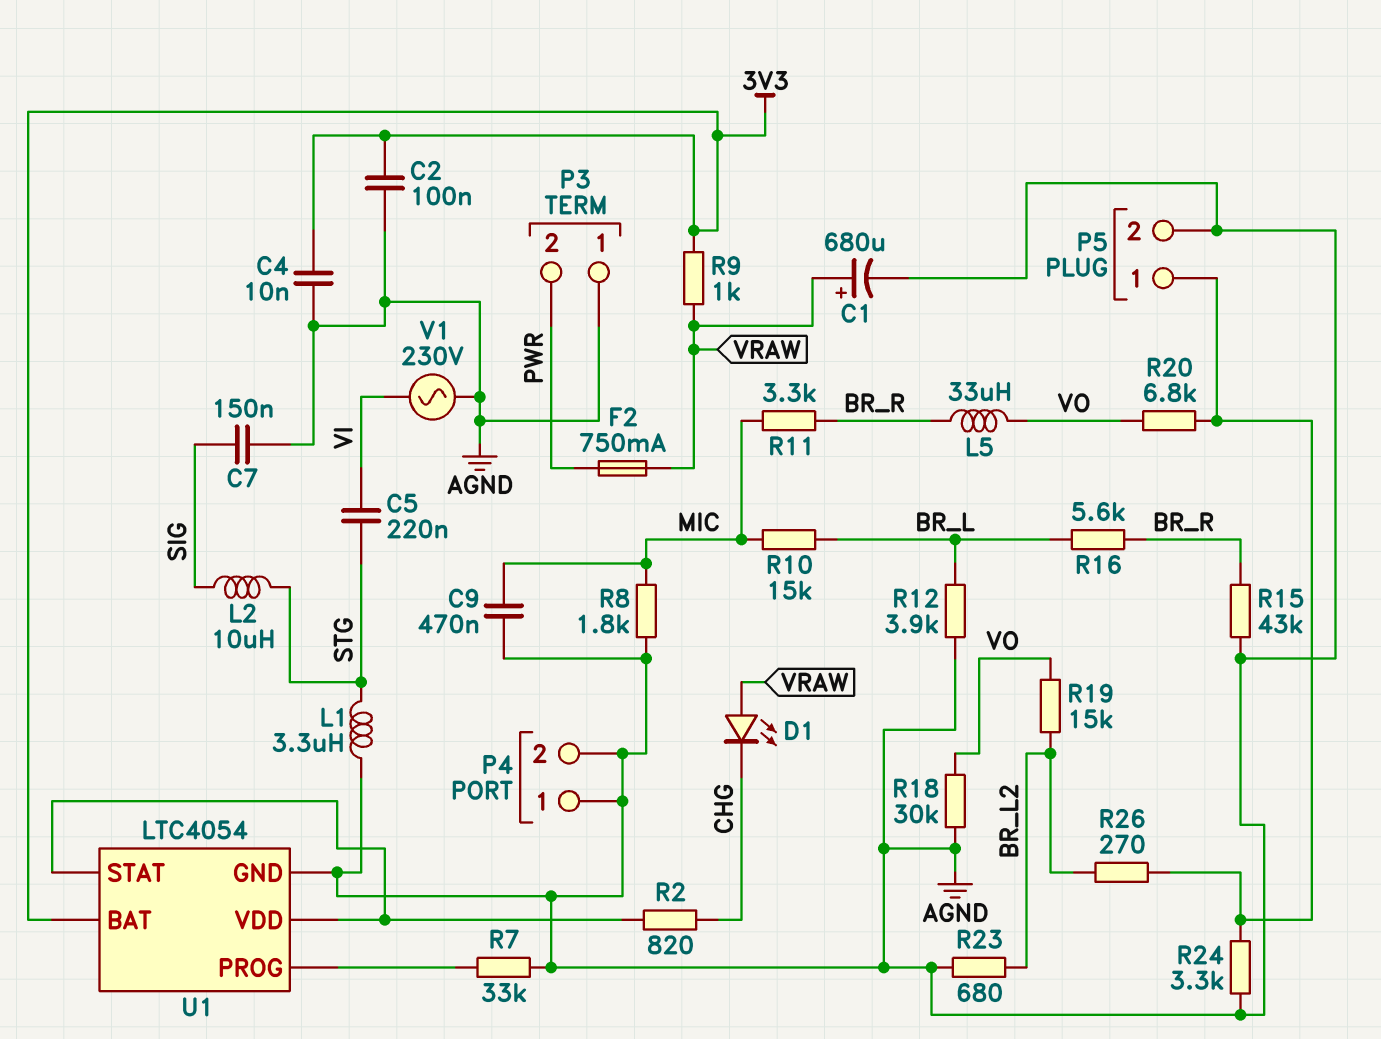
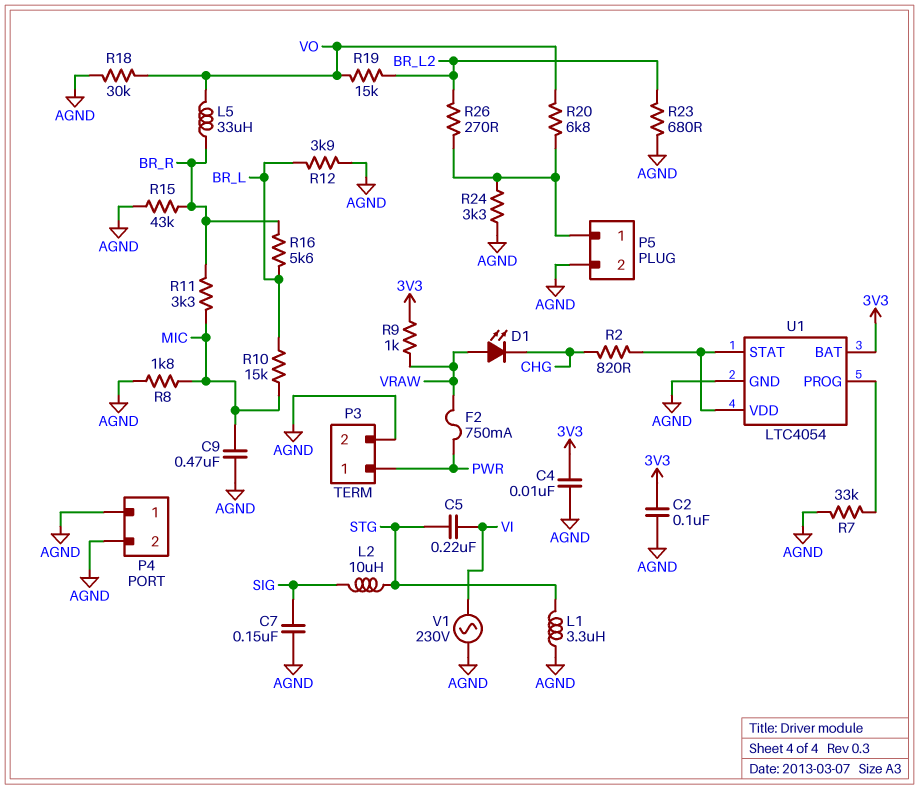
C1: 680uF (plus VRAW, minus AGND) -> none
P3 pin 1: AGND -> PWR
P3 pin 2: PWR -> AGND

